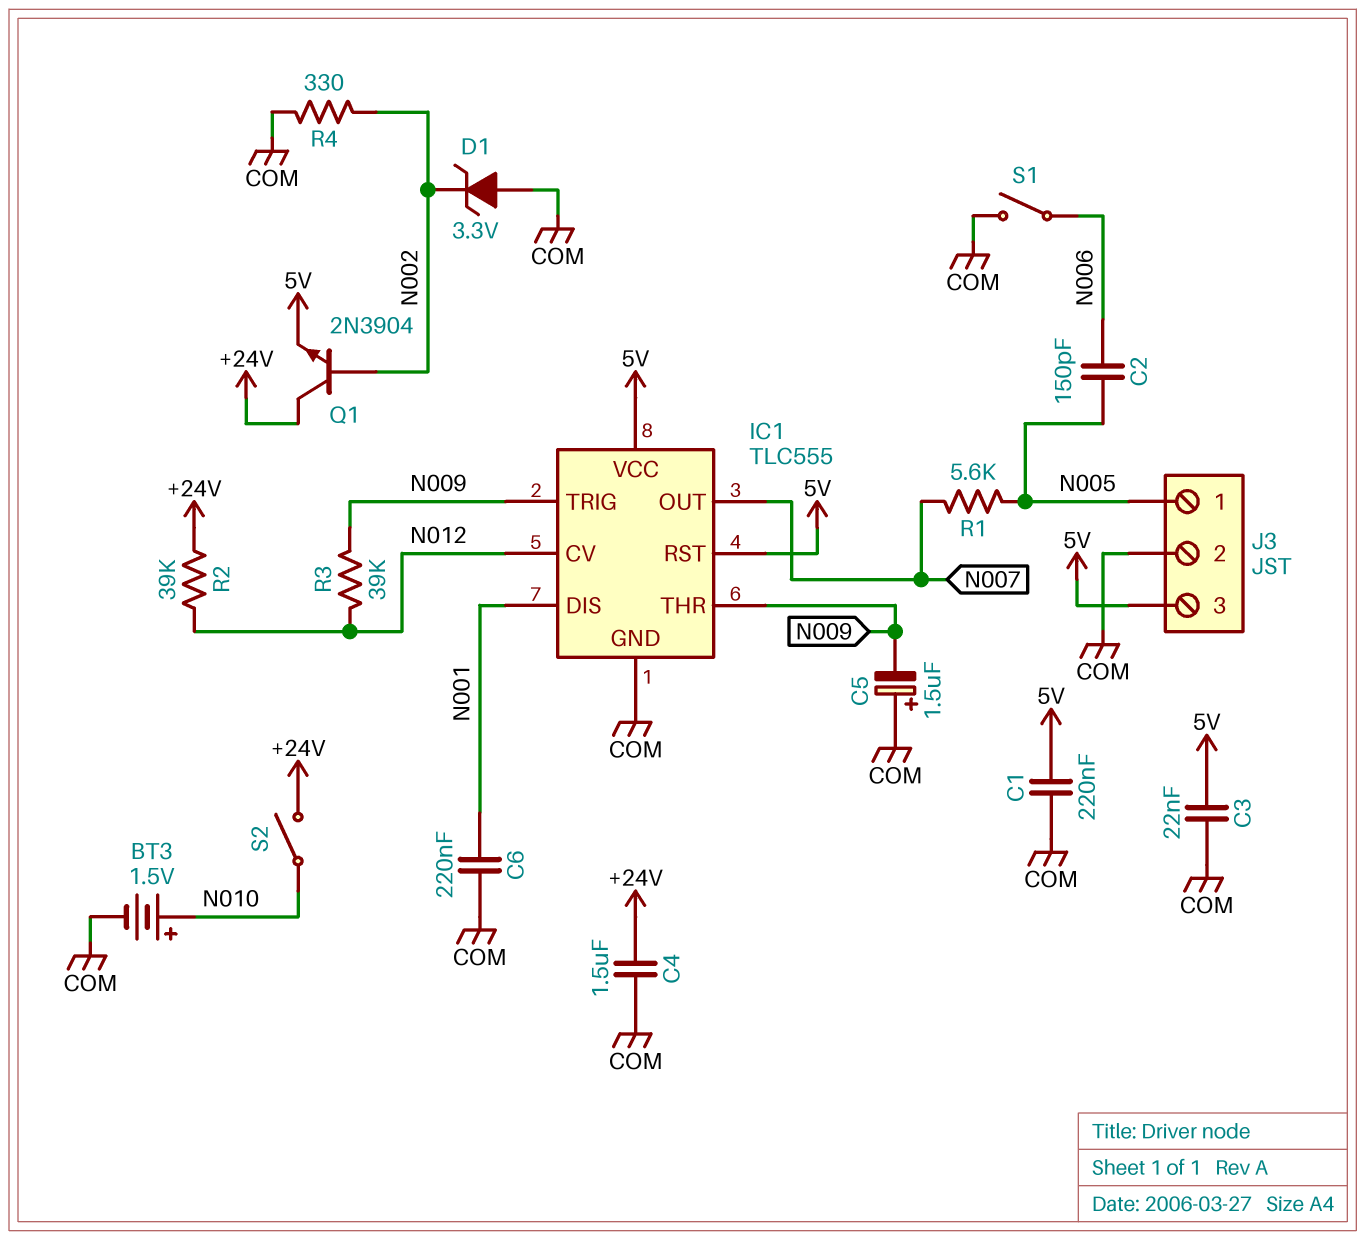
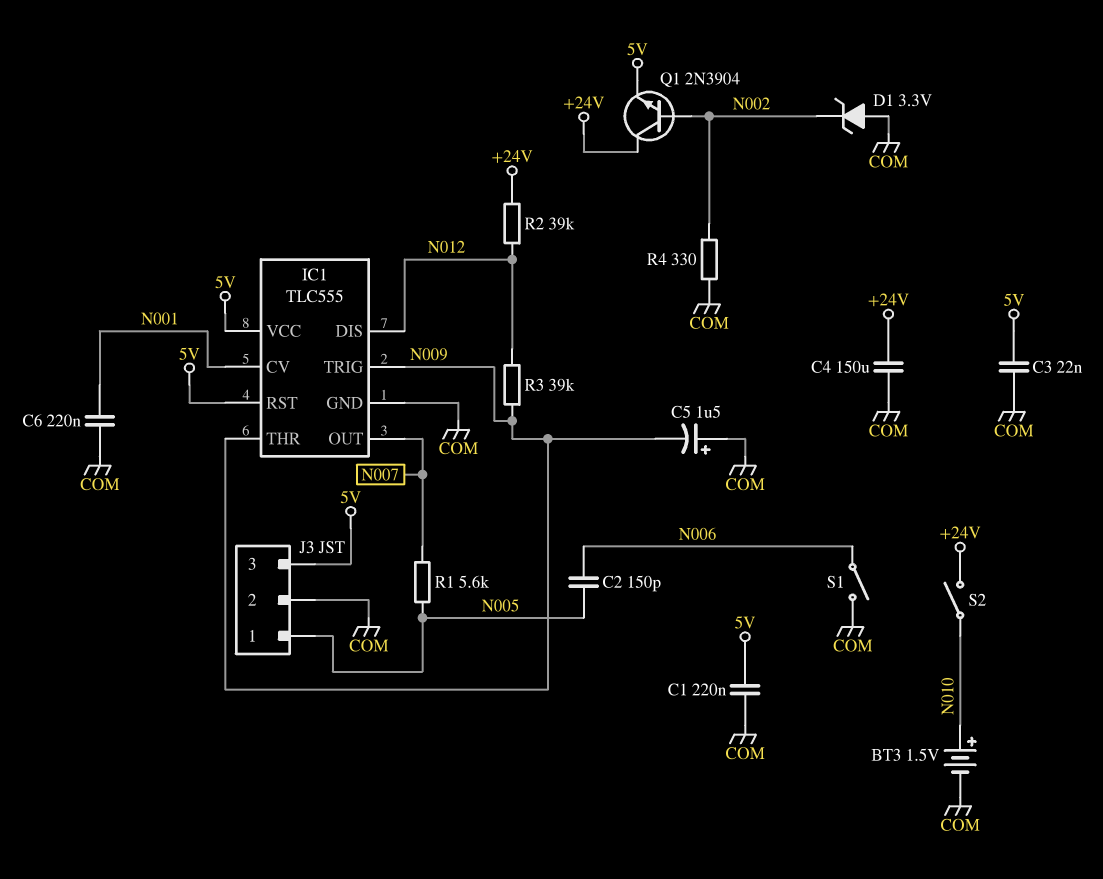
C4: 1.5uF (+24V, COM) -> 150uF (+24V, COM)
IC1 pin CV: N012 -> N001
IC1 pin DIS: N001 -> N012

